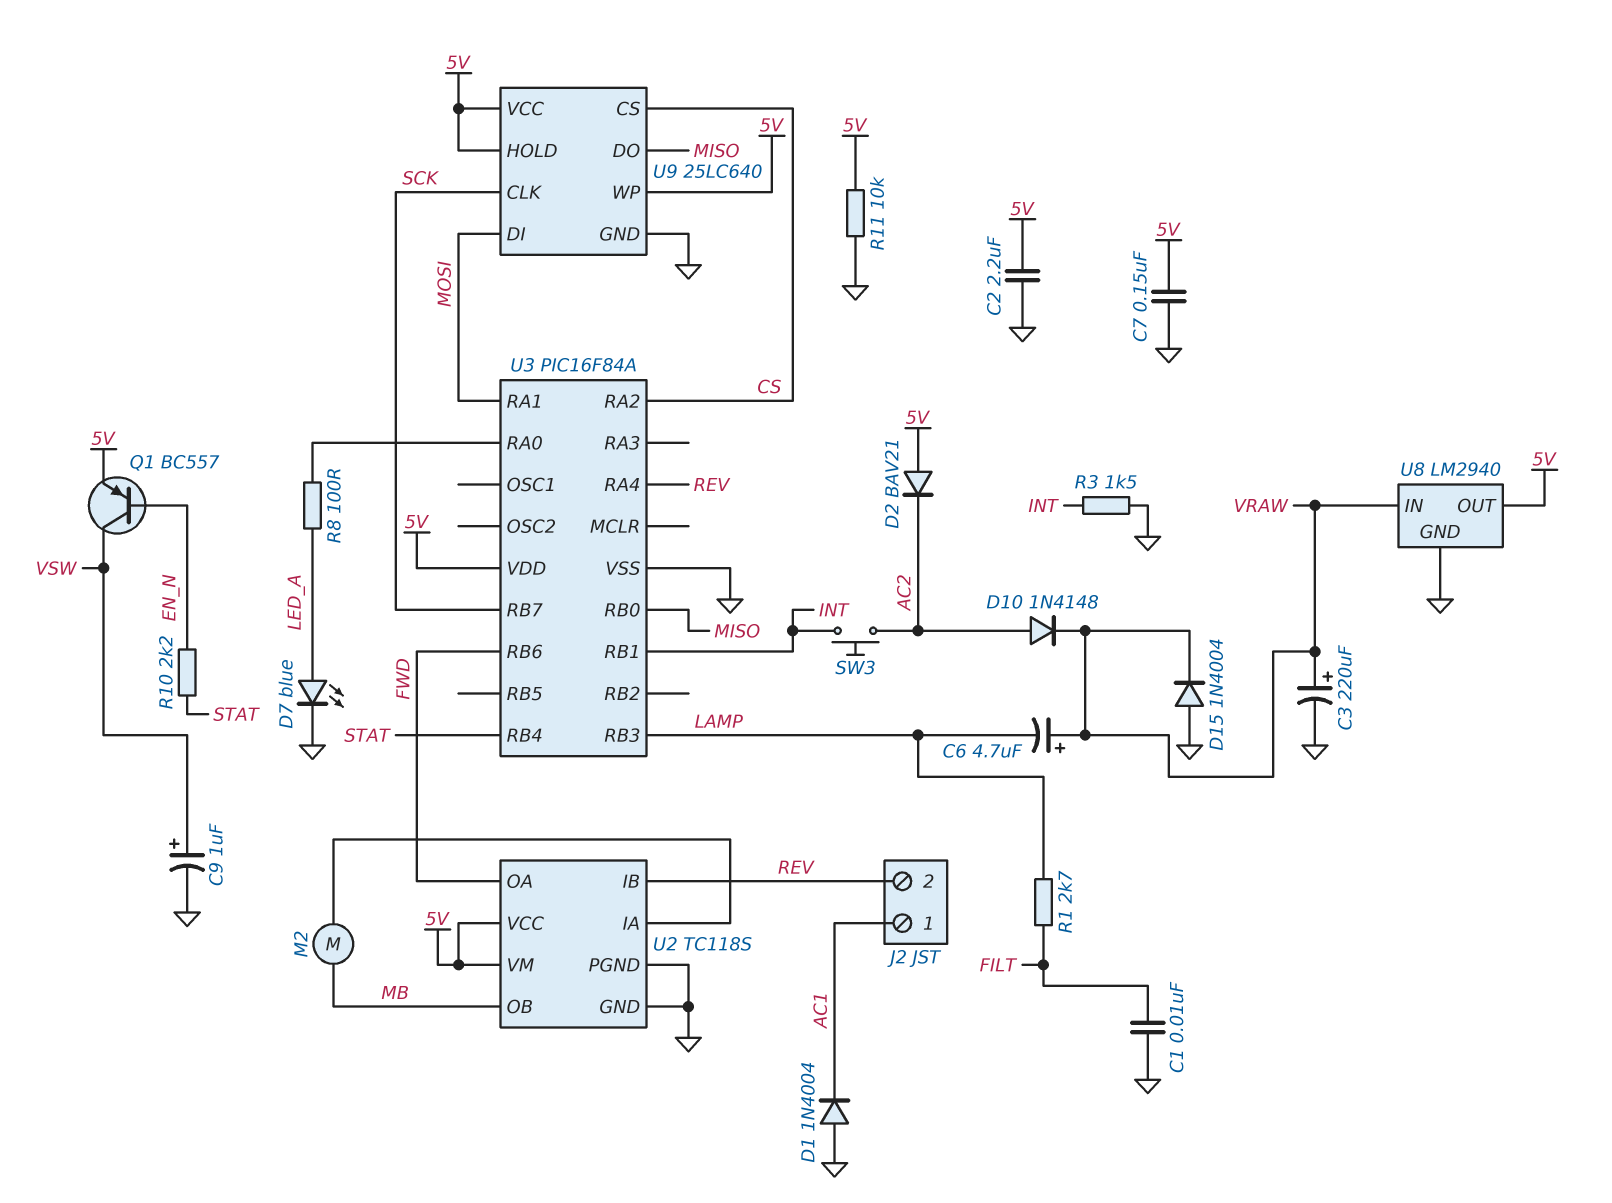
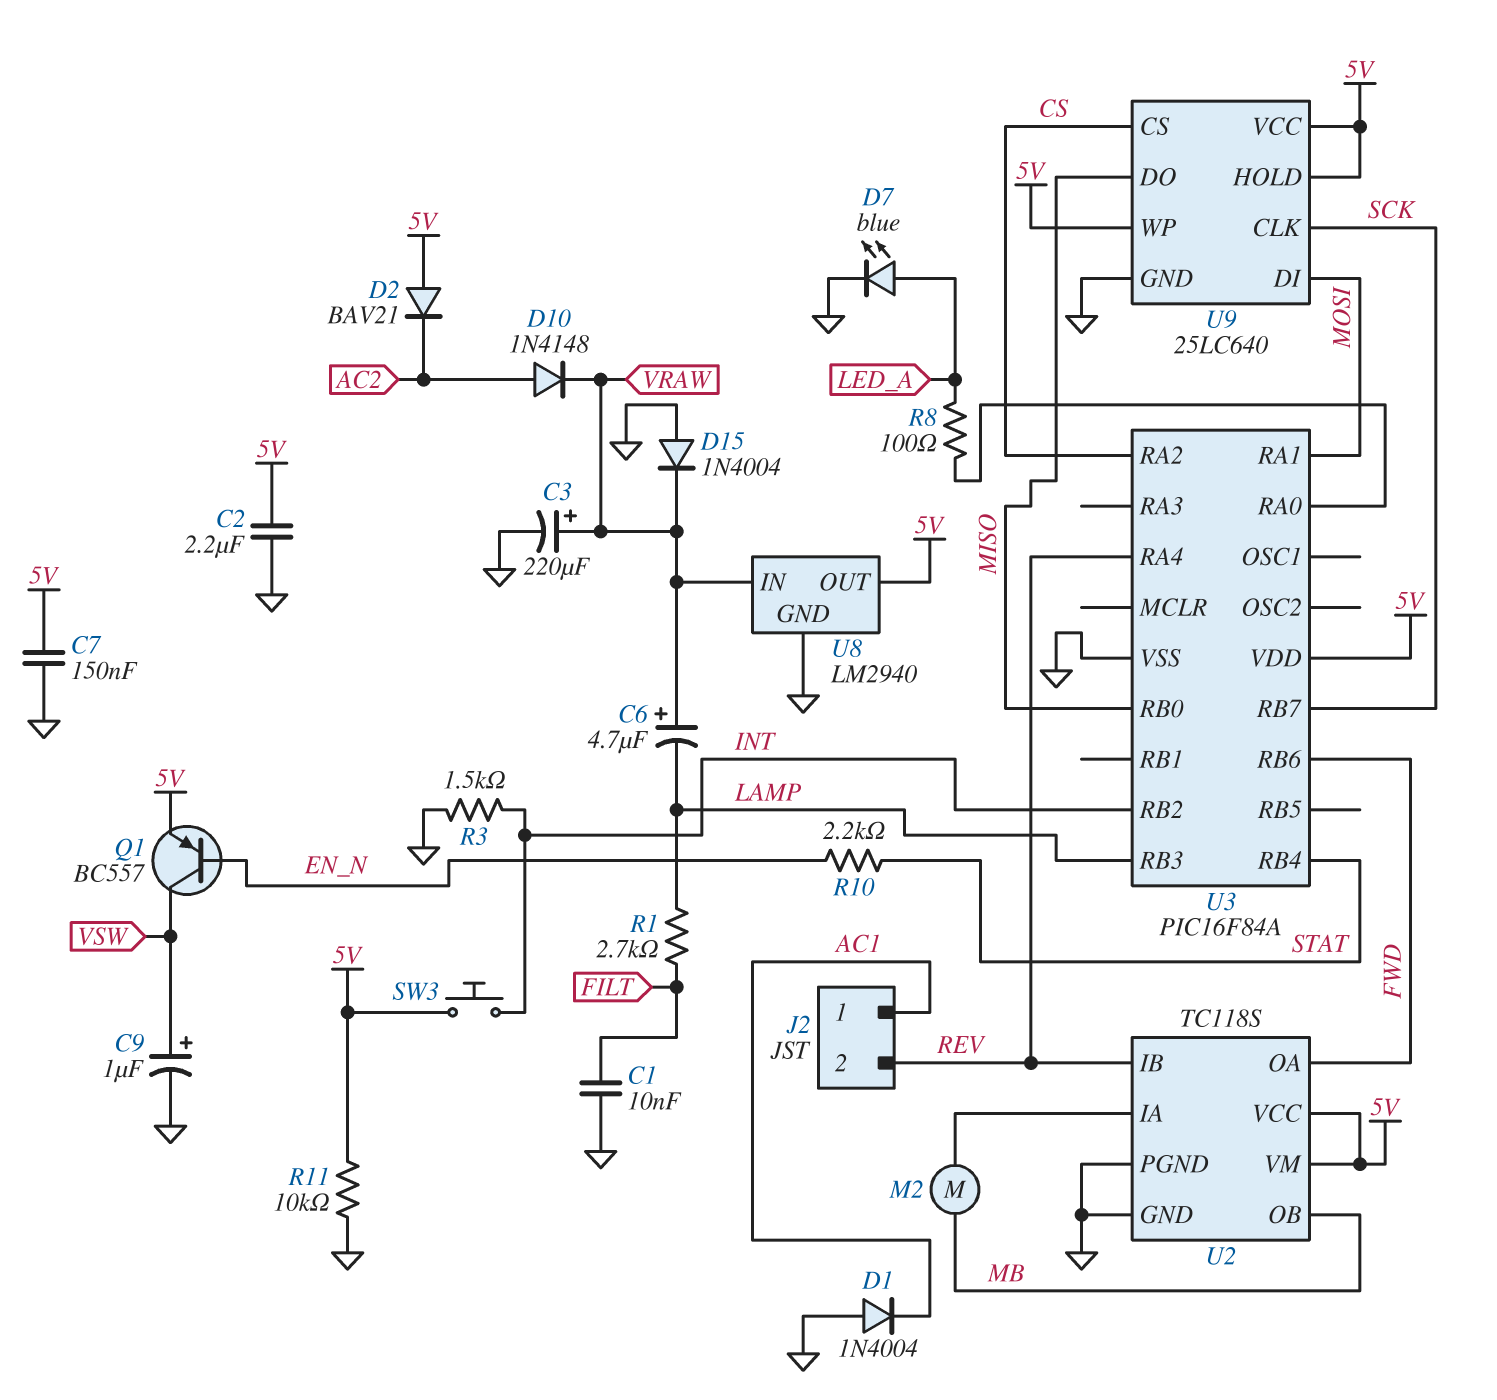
SW3: button (AC2, INT) -> button (5V, INT)
U3 pin RB1: INT -> none
U3 pin RB2: none -> INT

